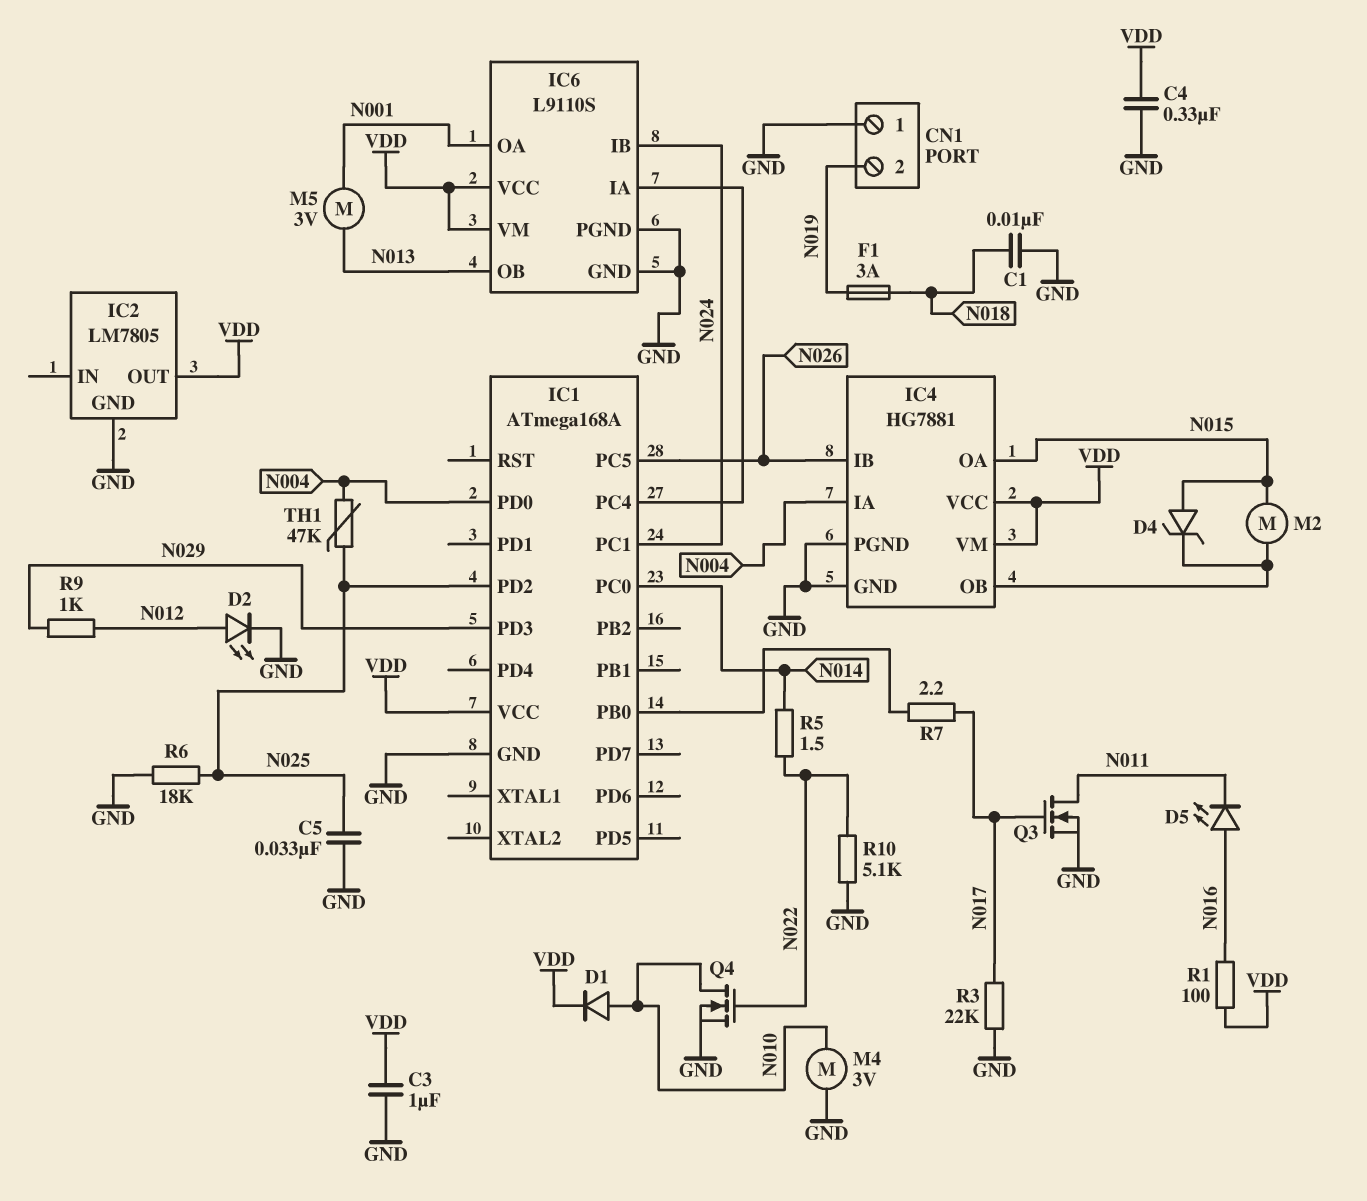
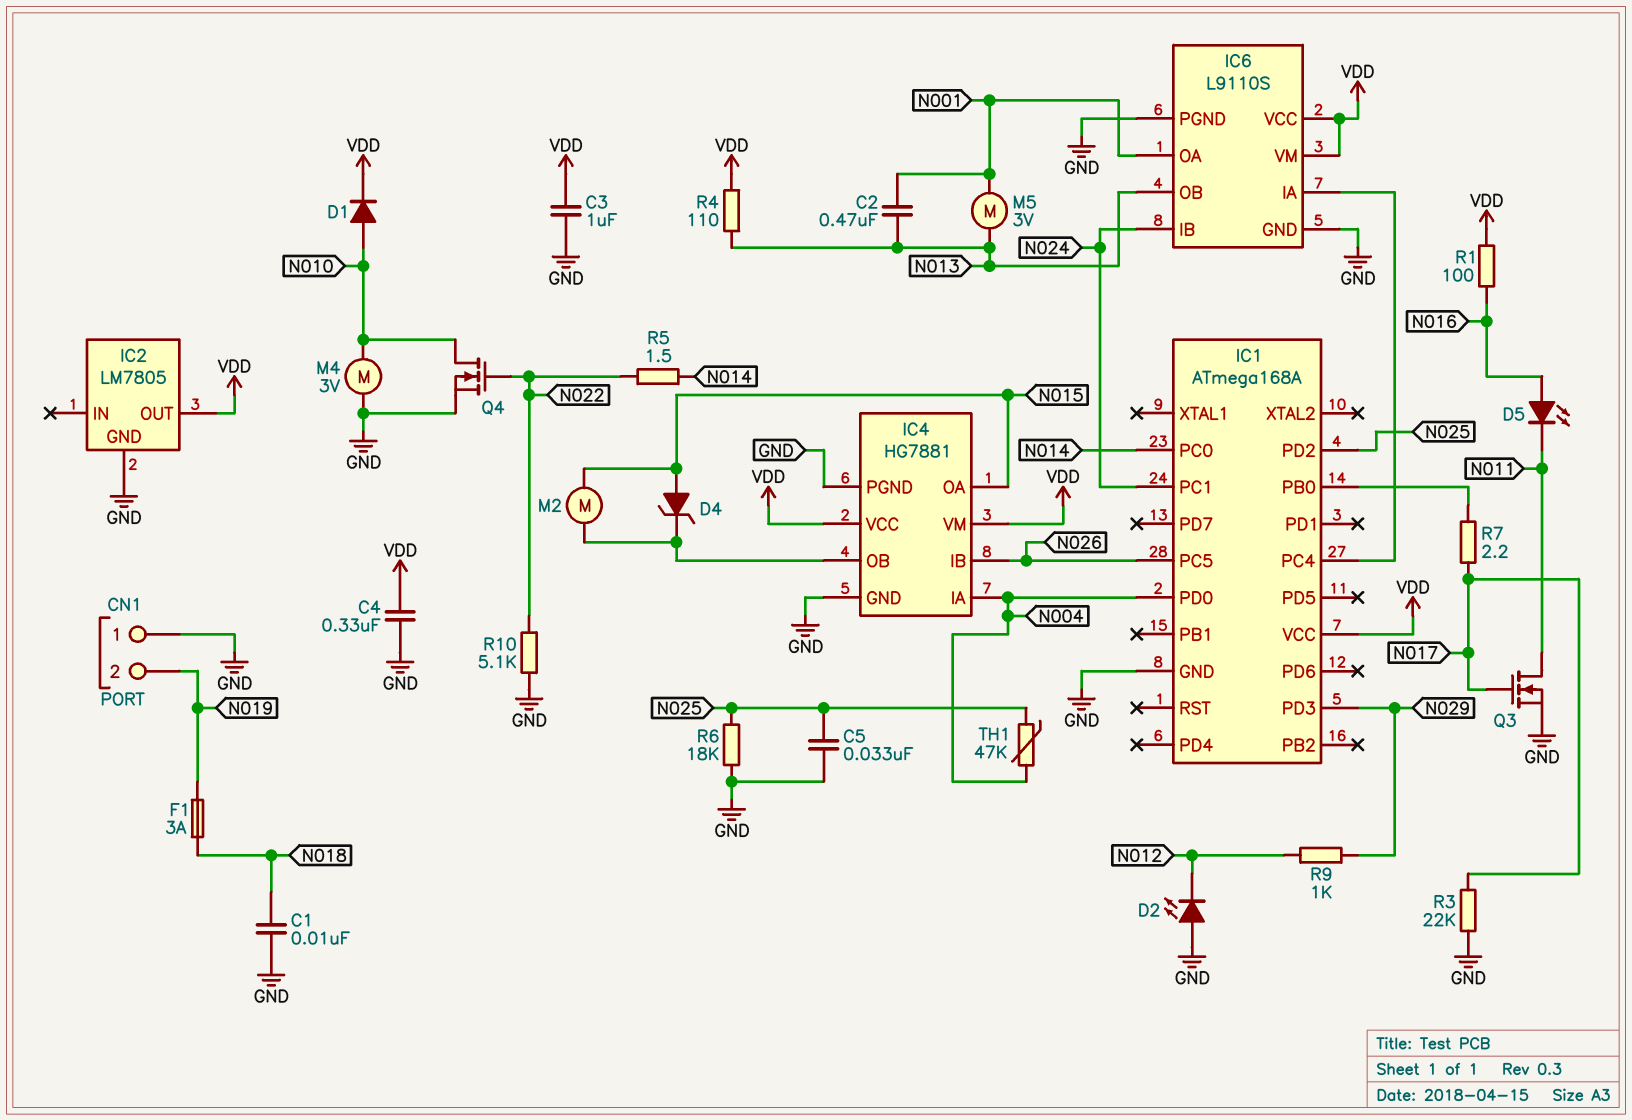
C2: none -> 470nF (N001, N013)
D2: LED (A N012, K GND) -> LED (A GND, K N012)
R4: none -> 110 (N013, VDD)

